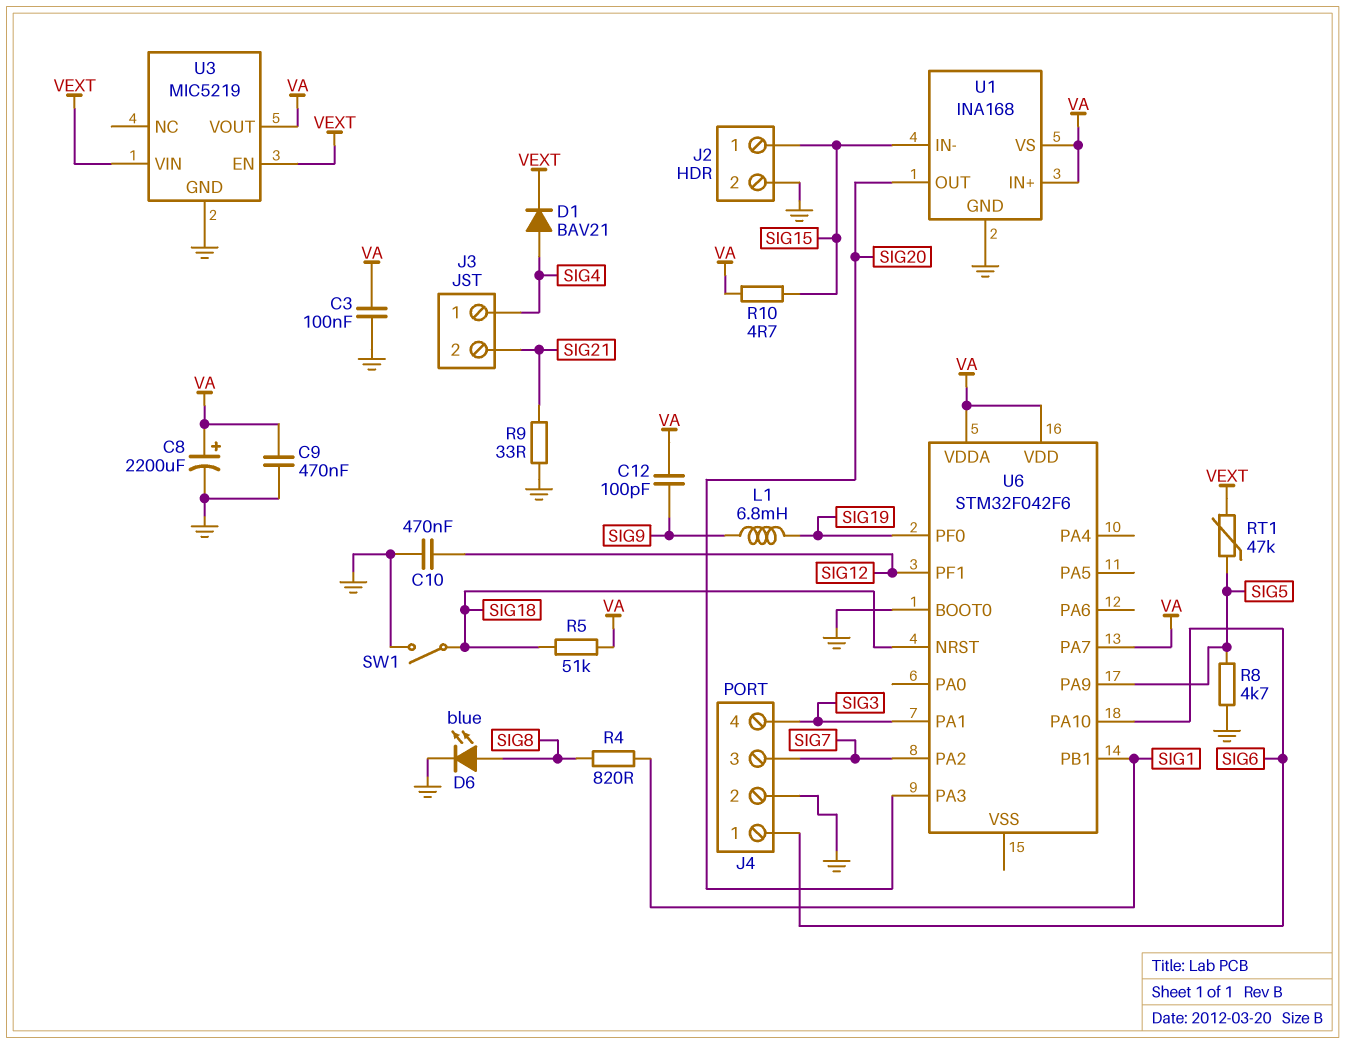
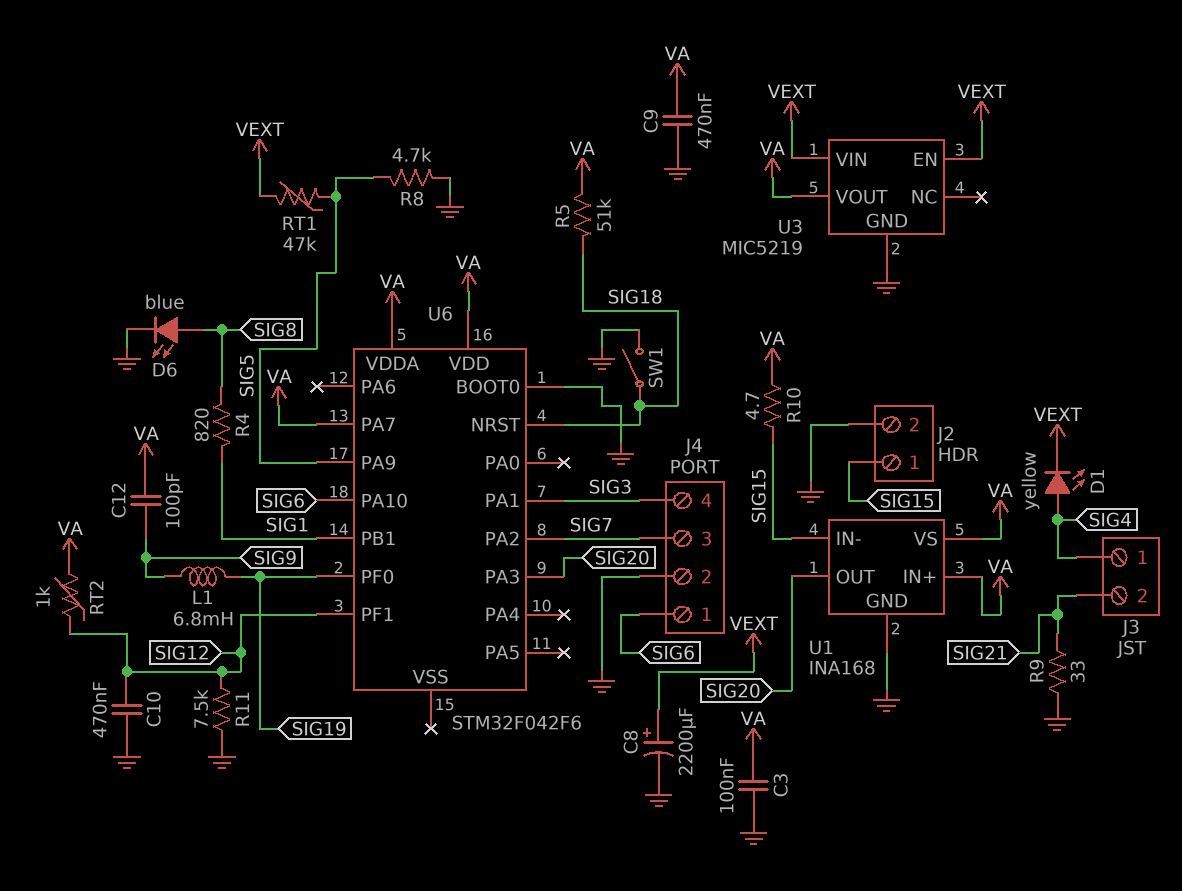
C8: 2200uF (plus VA, minus GND) -> 2200uF (plus VEXT, minus GND)
D1: diode BAV21 (A SIG4, K VEXT) -> LED yellow (A SIG4, K VEXT)
R11: none -> 7.5k (GND, SIG12)
RT2: none -> 1k (SIG12, VA)

